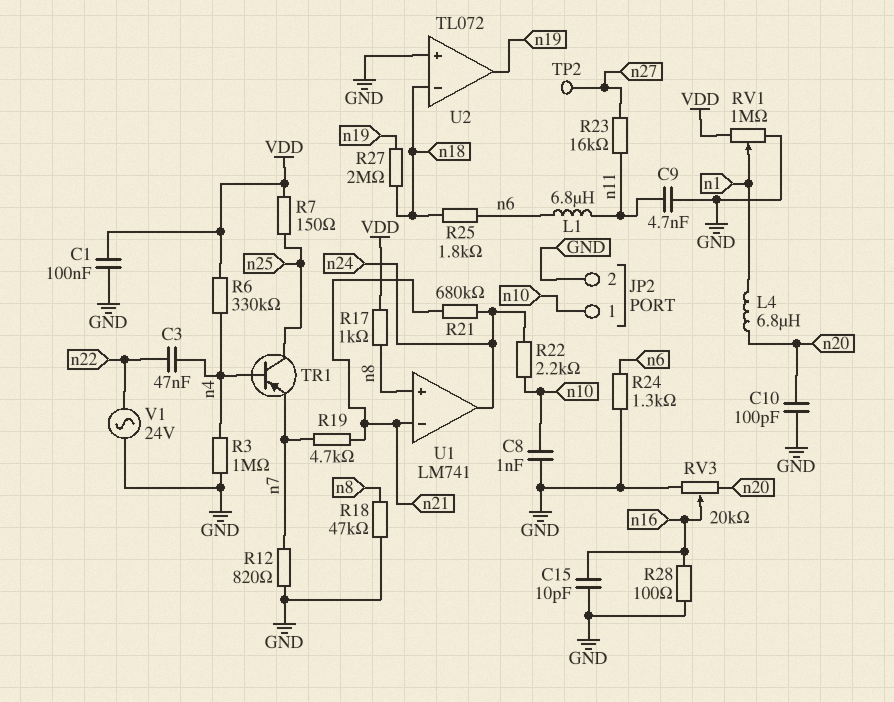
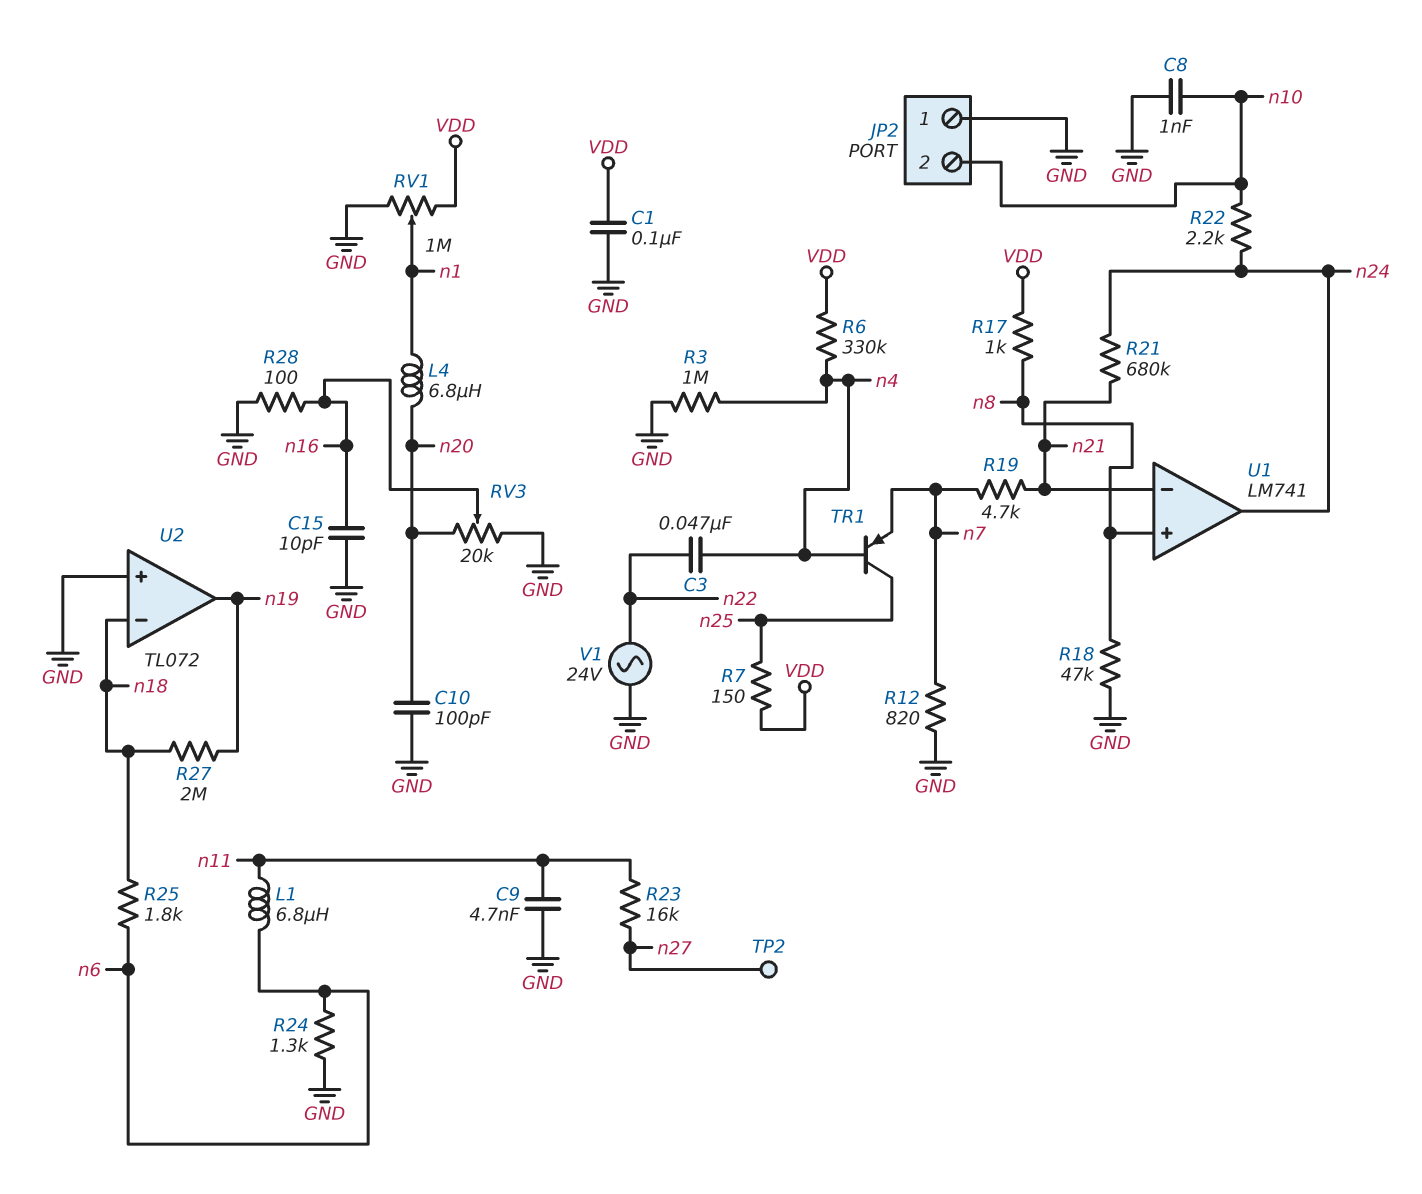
JP2 pin 1: n10 -> GND
JP2 pin 2: GND -> n10

